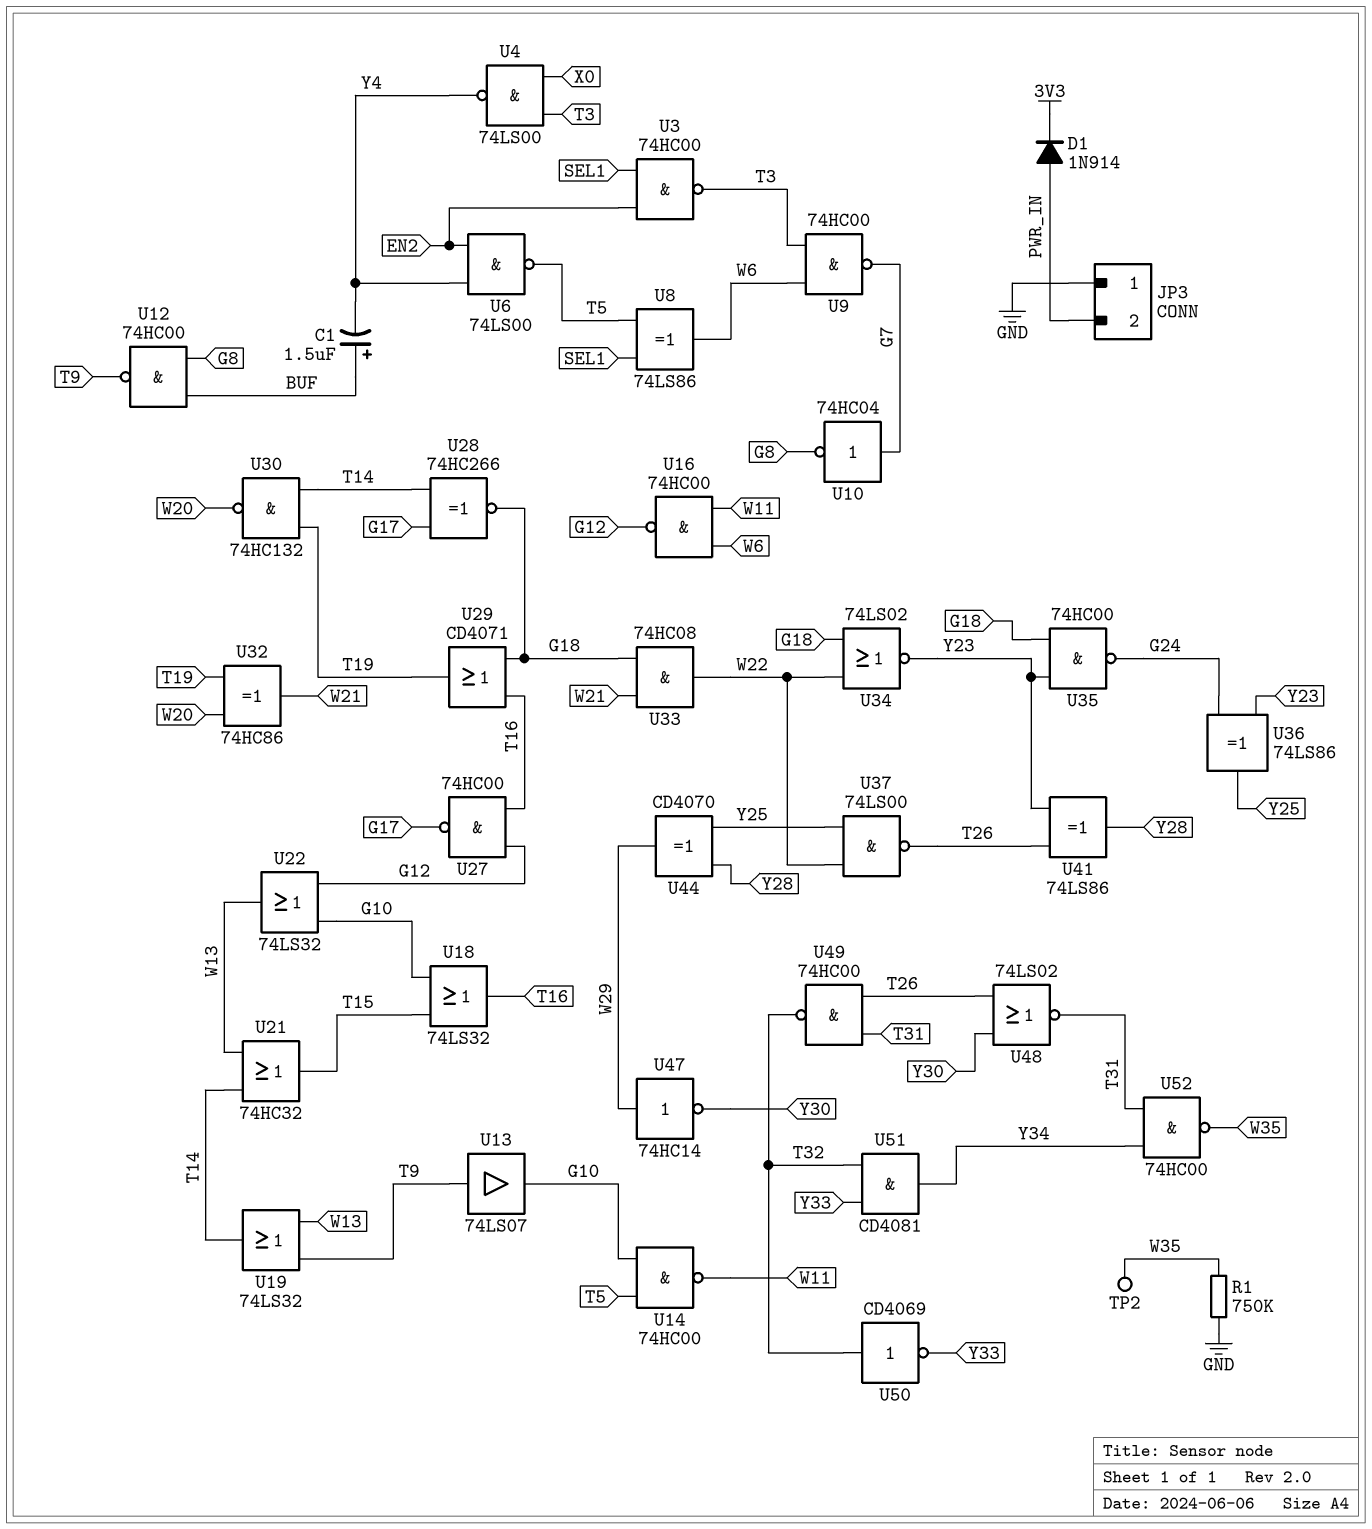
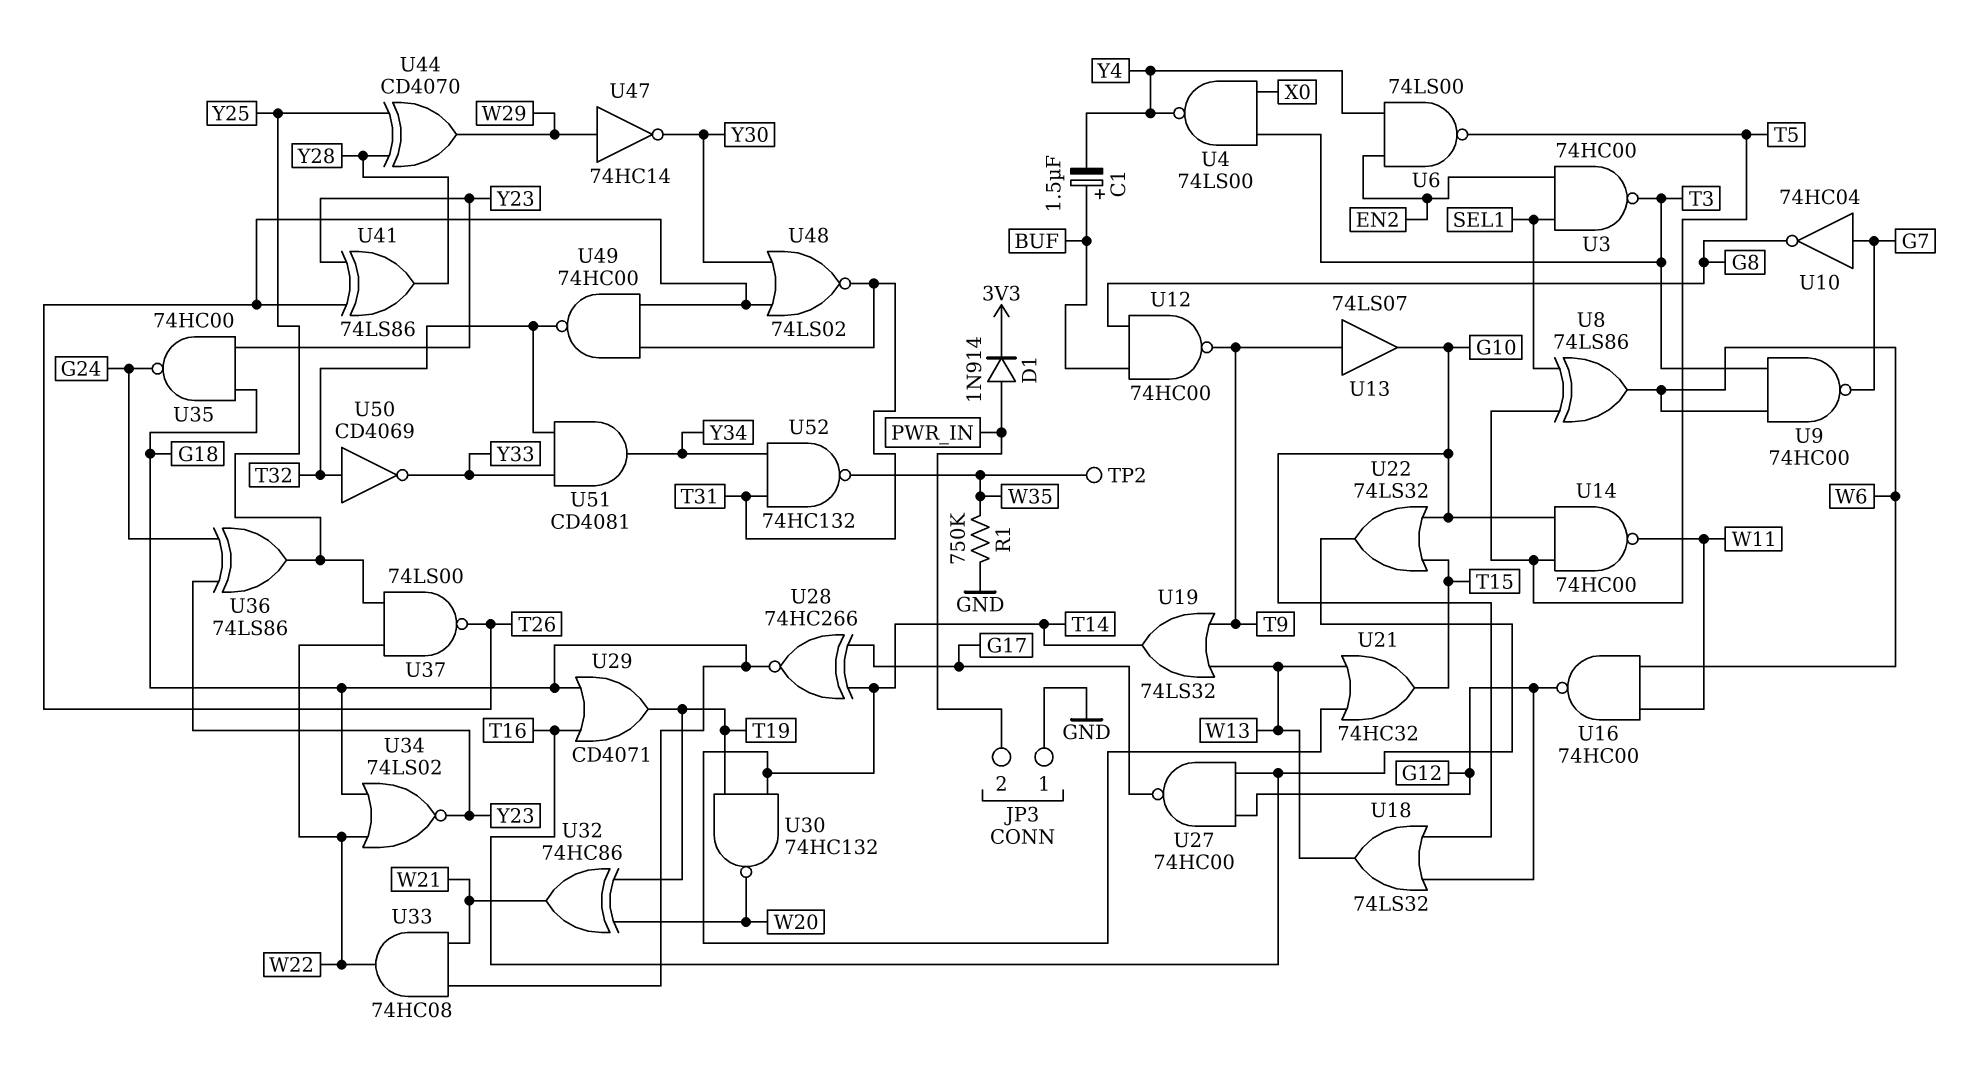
U18: OR 74LS32 (in G10, in T15, out T16) -> OR 74LS32 (in G10, in G12, out W13)
U22: OR 74LS32 (in G10, in G12, out W13) -> OR 74LS32 (in G10, in T15, out T16)
U52: NAND 74HC00 (in T31, in Y34, out W35) -> NAND 74HC132 (in T31, in Y34, out W35)

